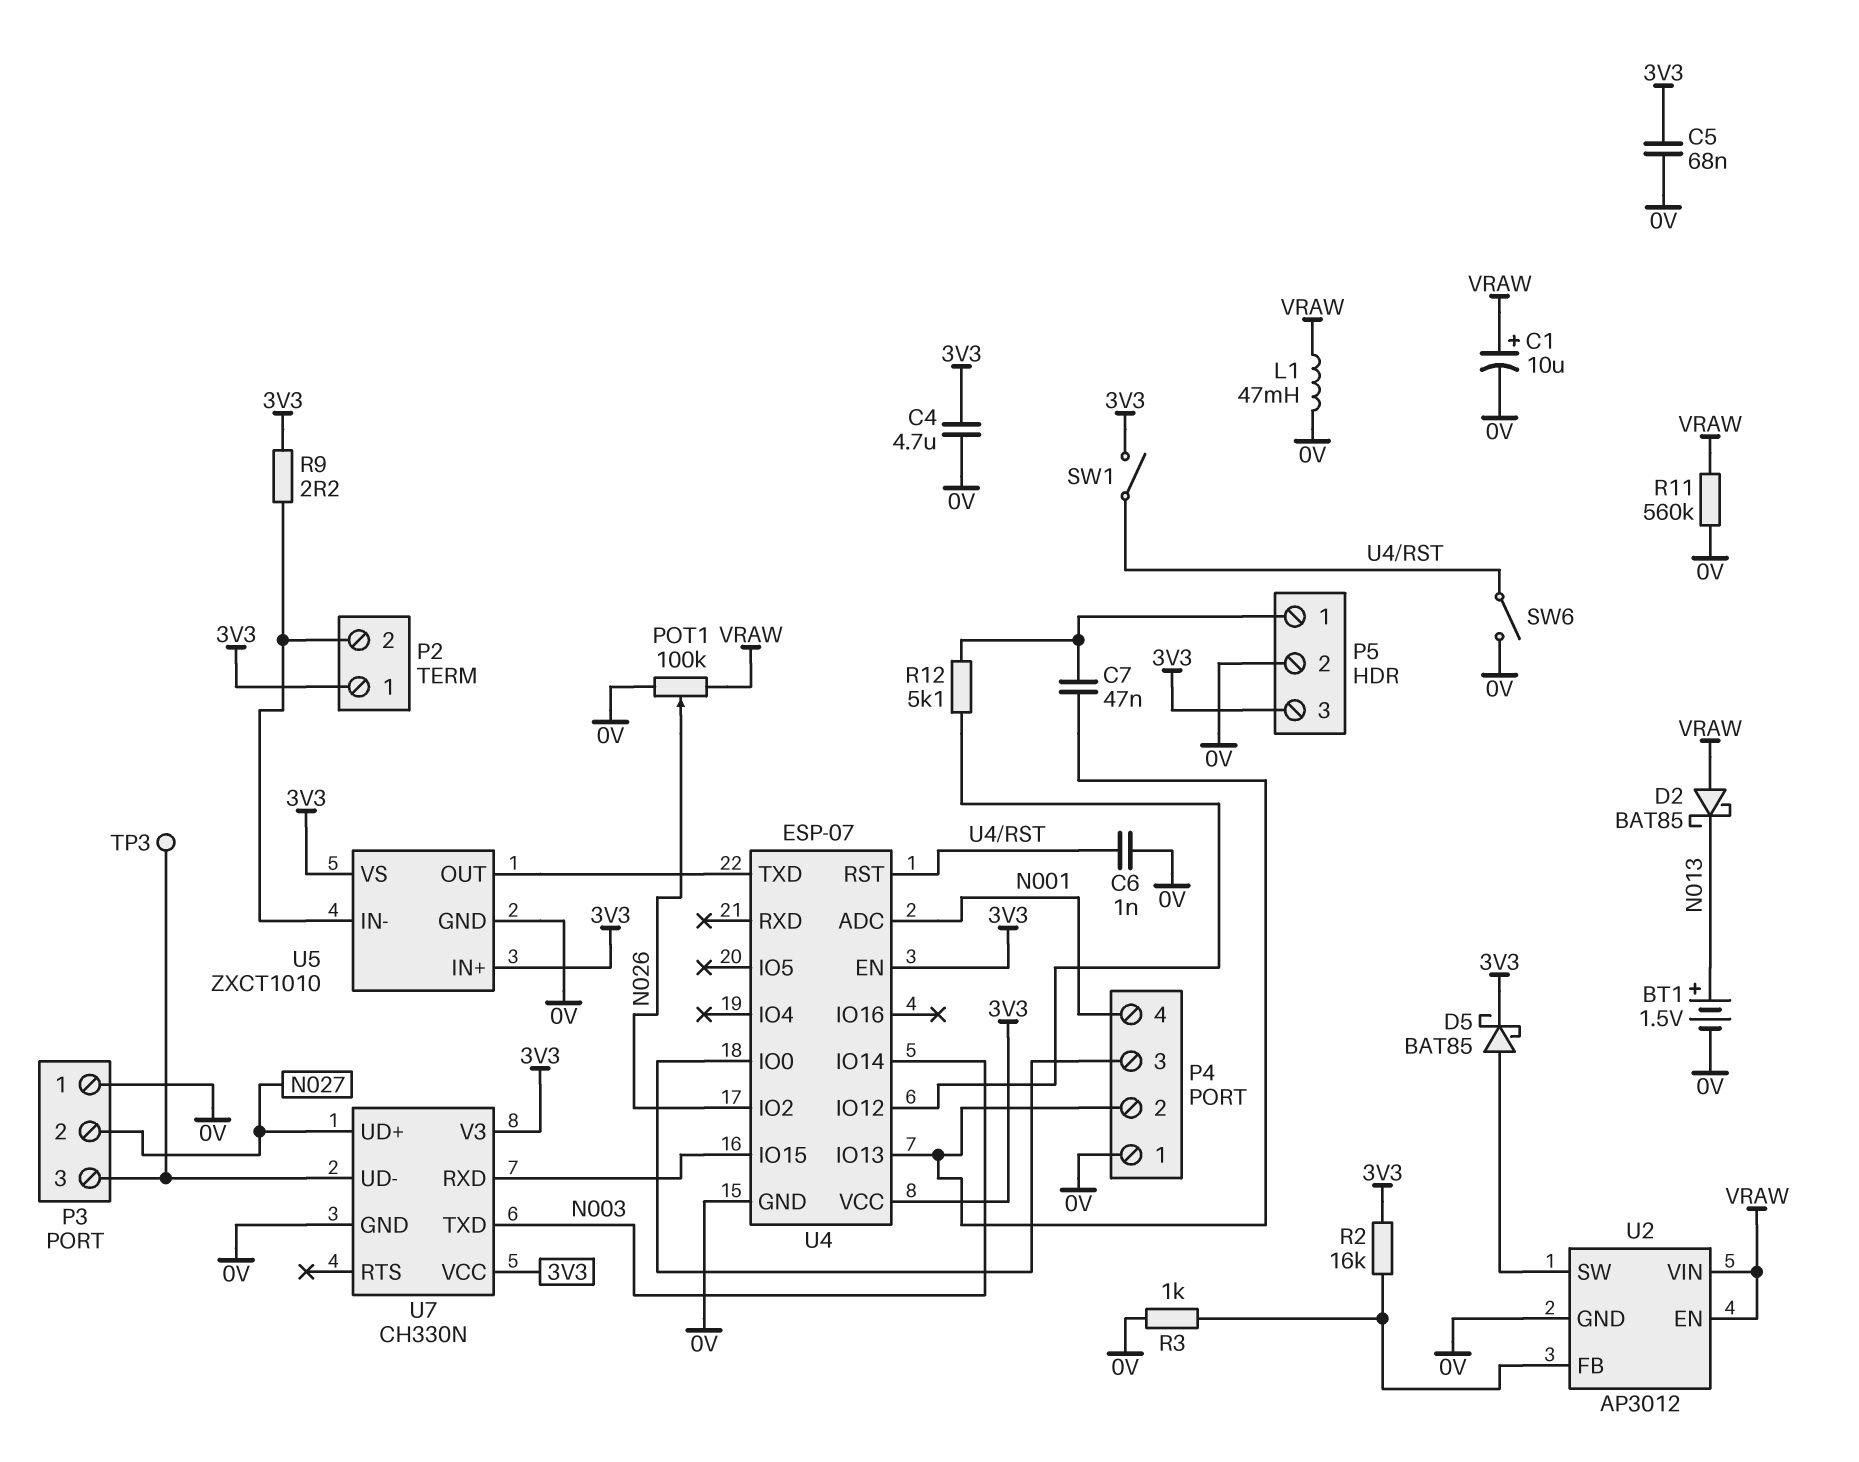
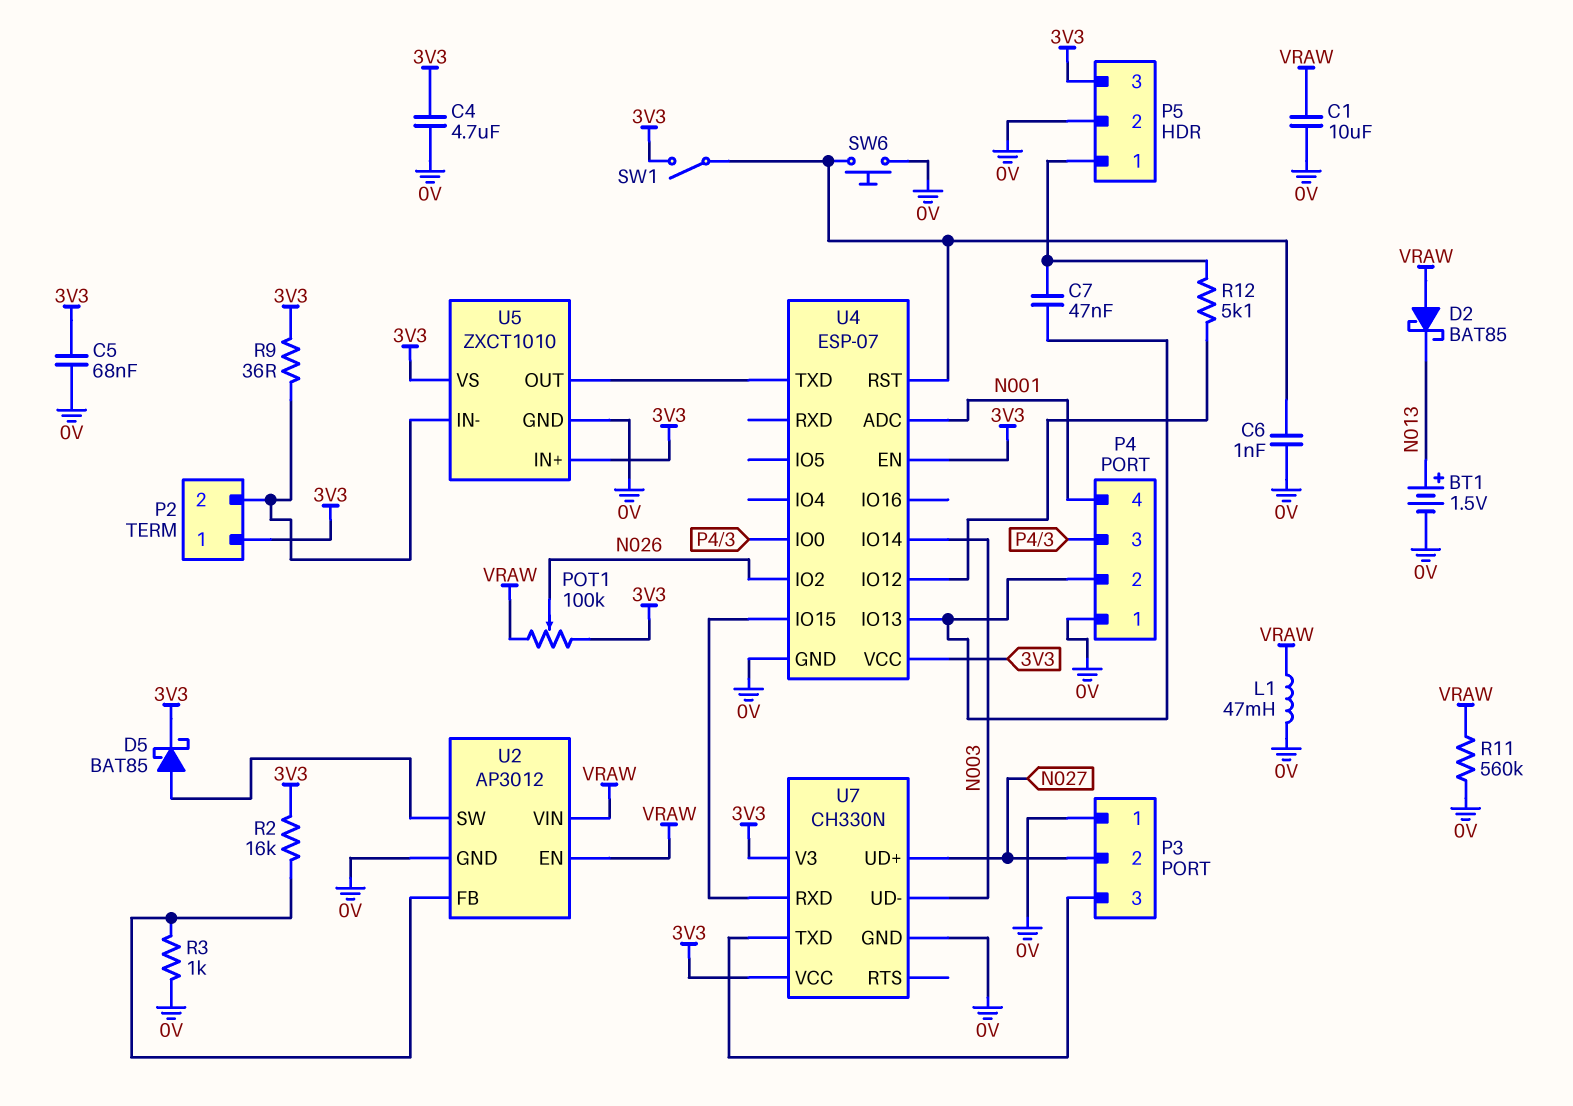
C1: 10uF (plus VRAW, minus 0V) -> 10uF (0V, VRAW)
POT1: 100k (0V, VRAW, wiper N026) -> 100k (3V3, VRAW, wiper N026)
R9: 2.2 (3V3, P2/2) -> 36 (3V3, P2/2)
SW6: switch (0V, U4/RST) -> button (0V, U4/RST)
TP3: test point (P3/3) -> none
U7 pin TXD: N003 -> P3/3
U7 pin UD-: P3/3 -> N003

